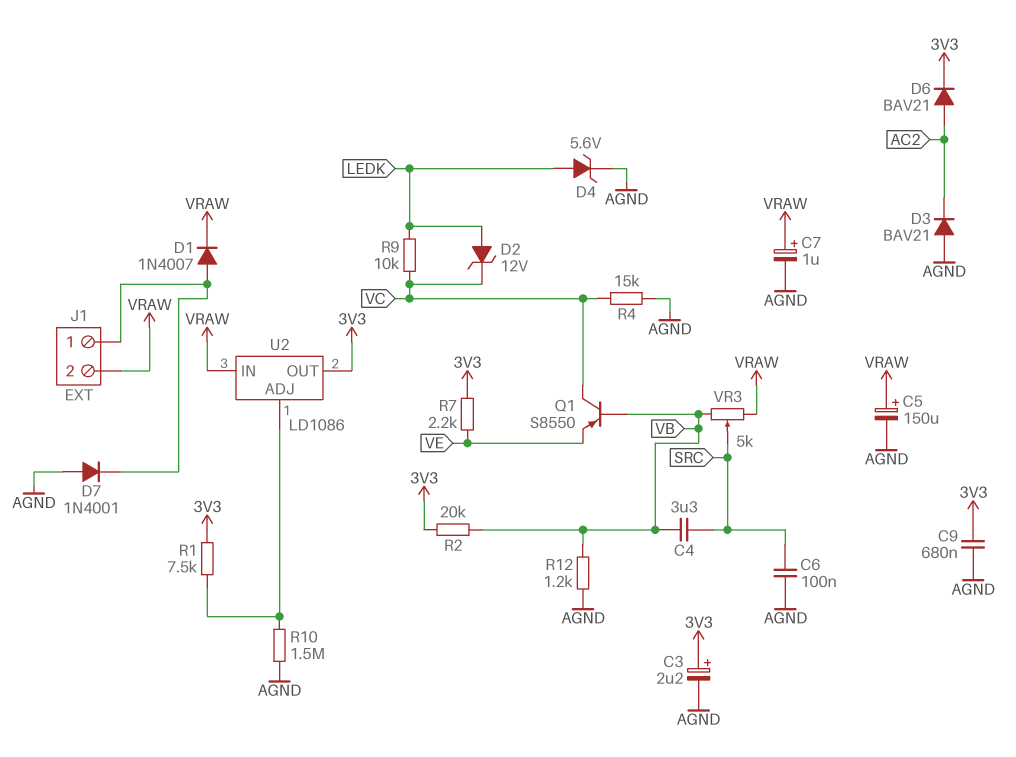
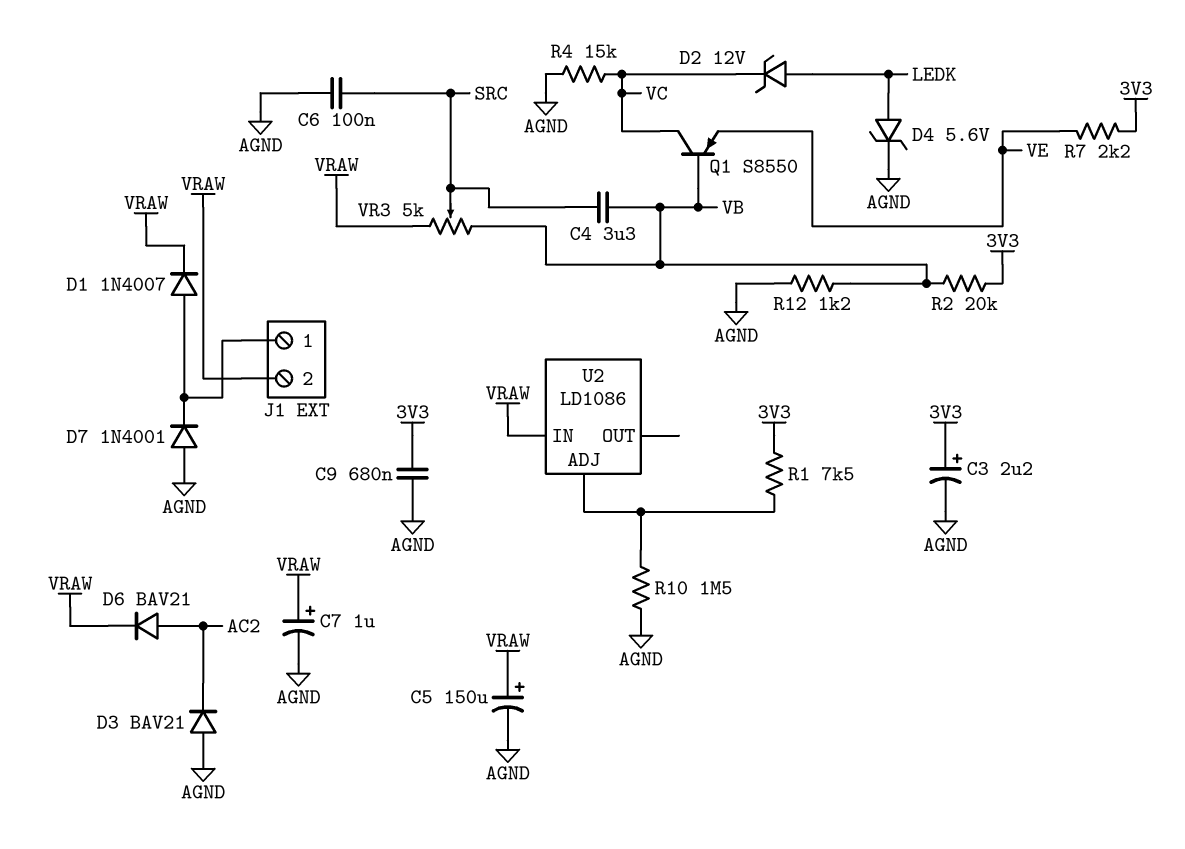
D6: diode BAV21 (A AC2, K 3V3) -> diode BAV21 (A AC2, K VRAW)
R9: 10k (LEDK, VC) -> none
U2 pin OUT: 3V3 -> none

